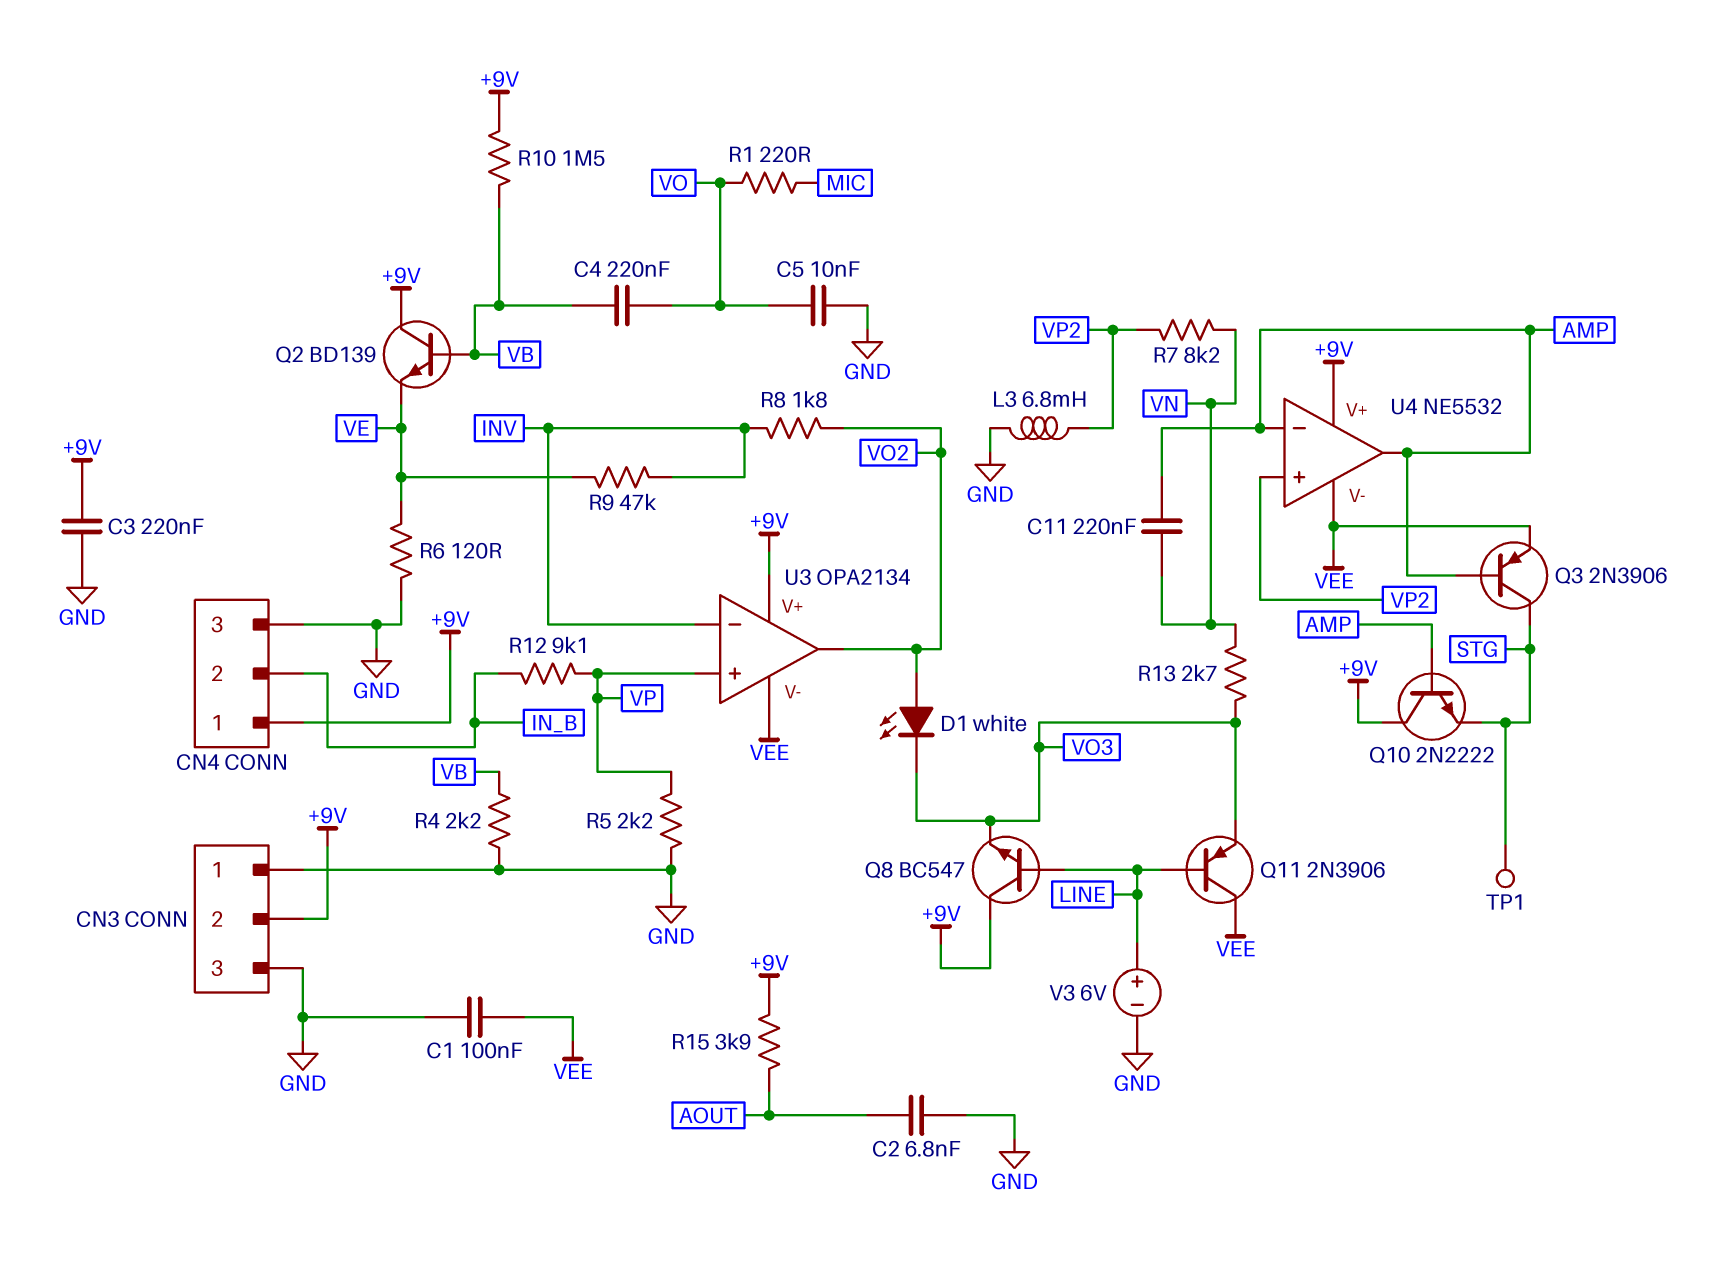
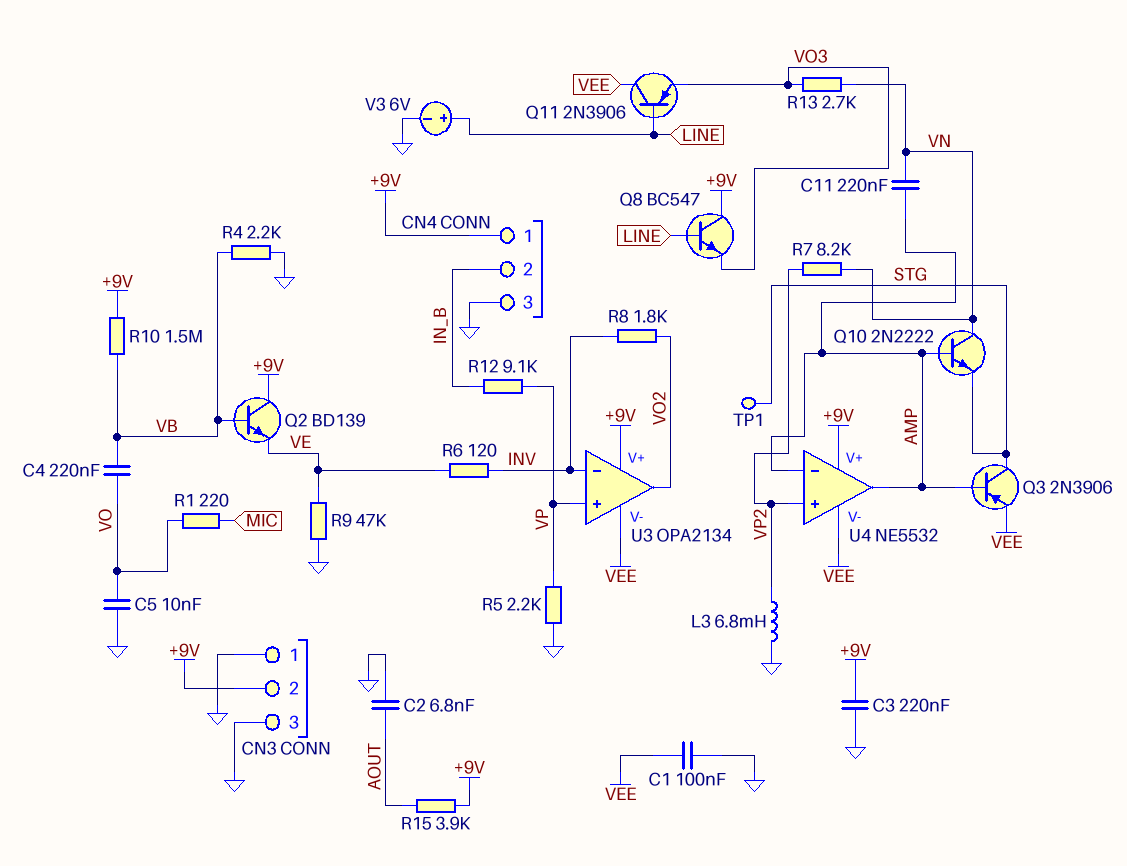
D1: LED white (A VO2, K VO3) -> none
Q10: NPN 2N2222 (B AMP, C +9V, E STG) -> NPN 2N2222 (B AMP, C VN, E STG)
R6: 120 (GND, VE) -> 120 (INV, VE)
R9: 47k (INV, VE) -> 47k (GND, VE)

